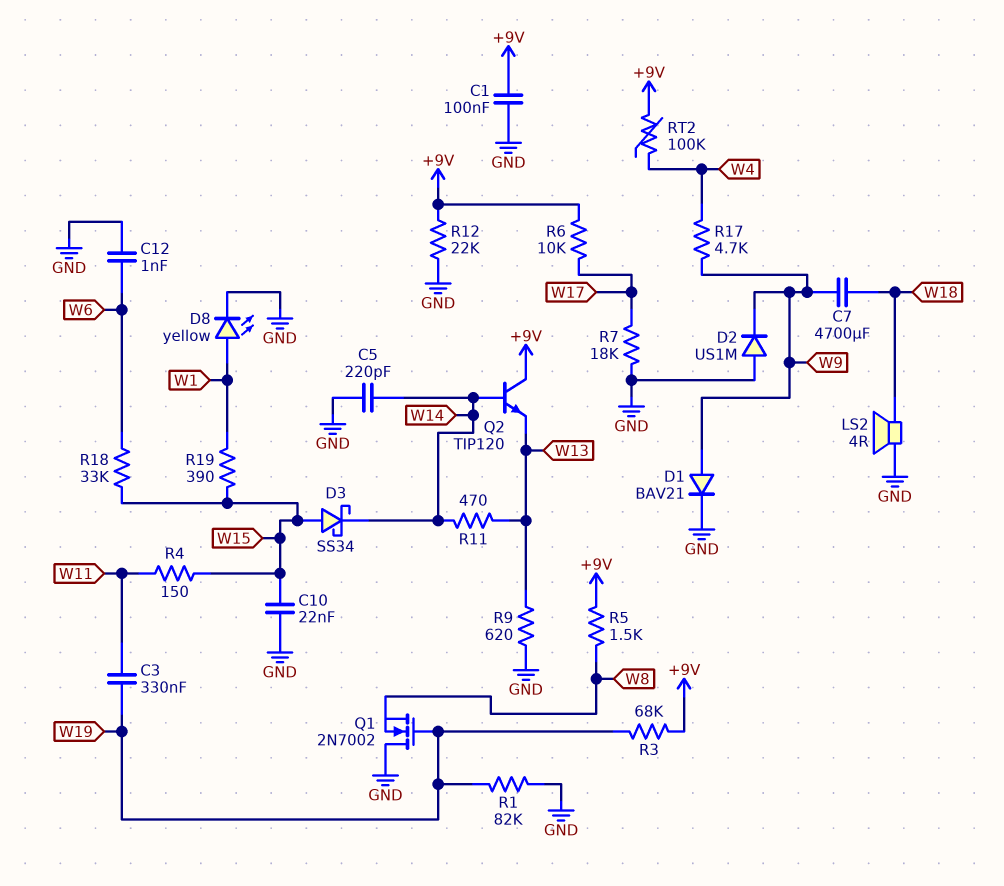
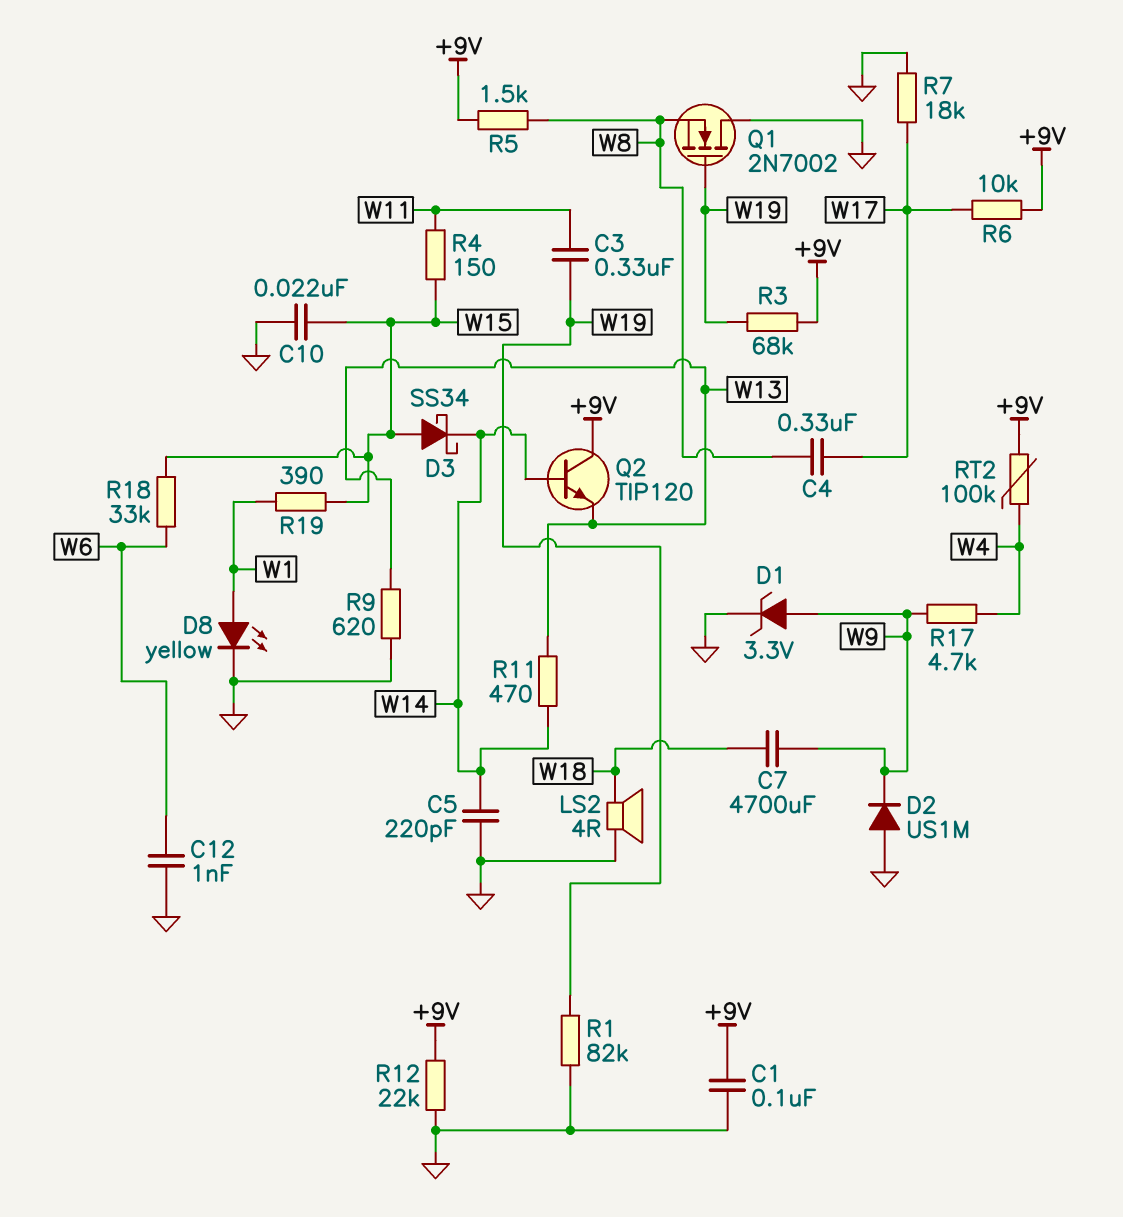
C4: none -> 330nF (W8, W17)
D1: diode BAV21 (A W9, K GND) -> zener 3.3V (A W9, K GND)

